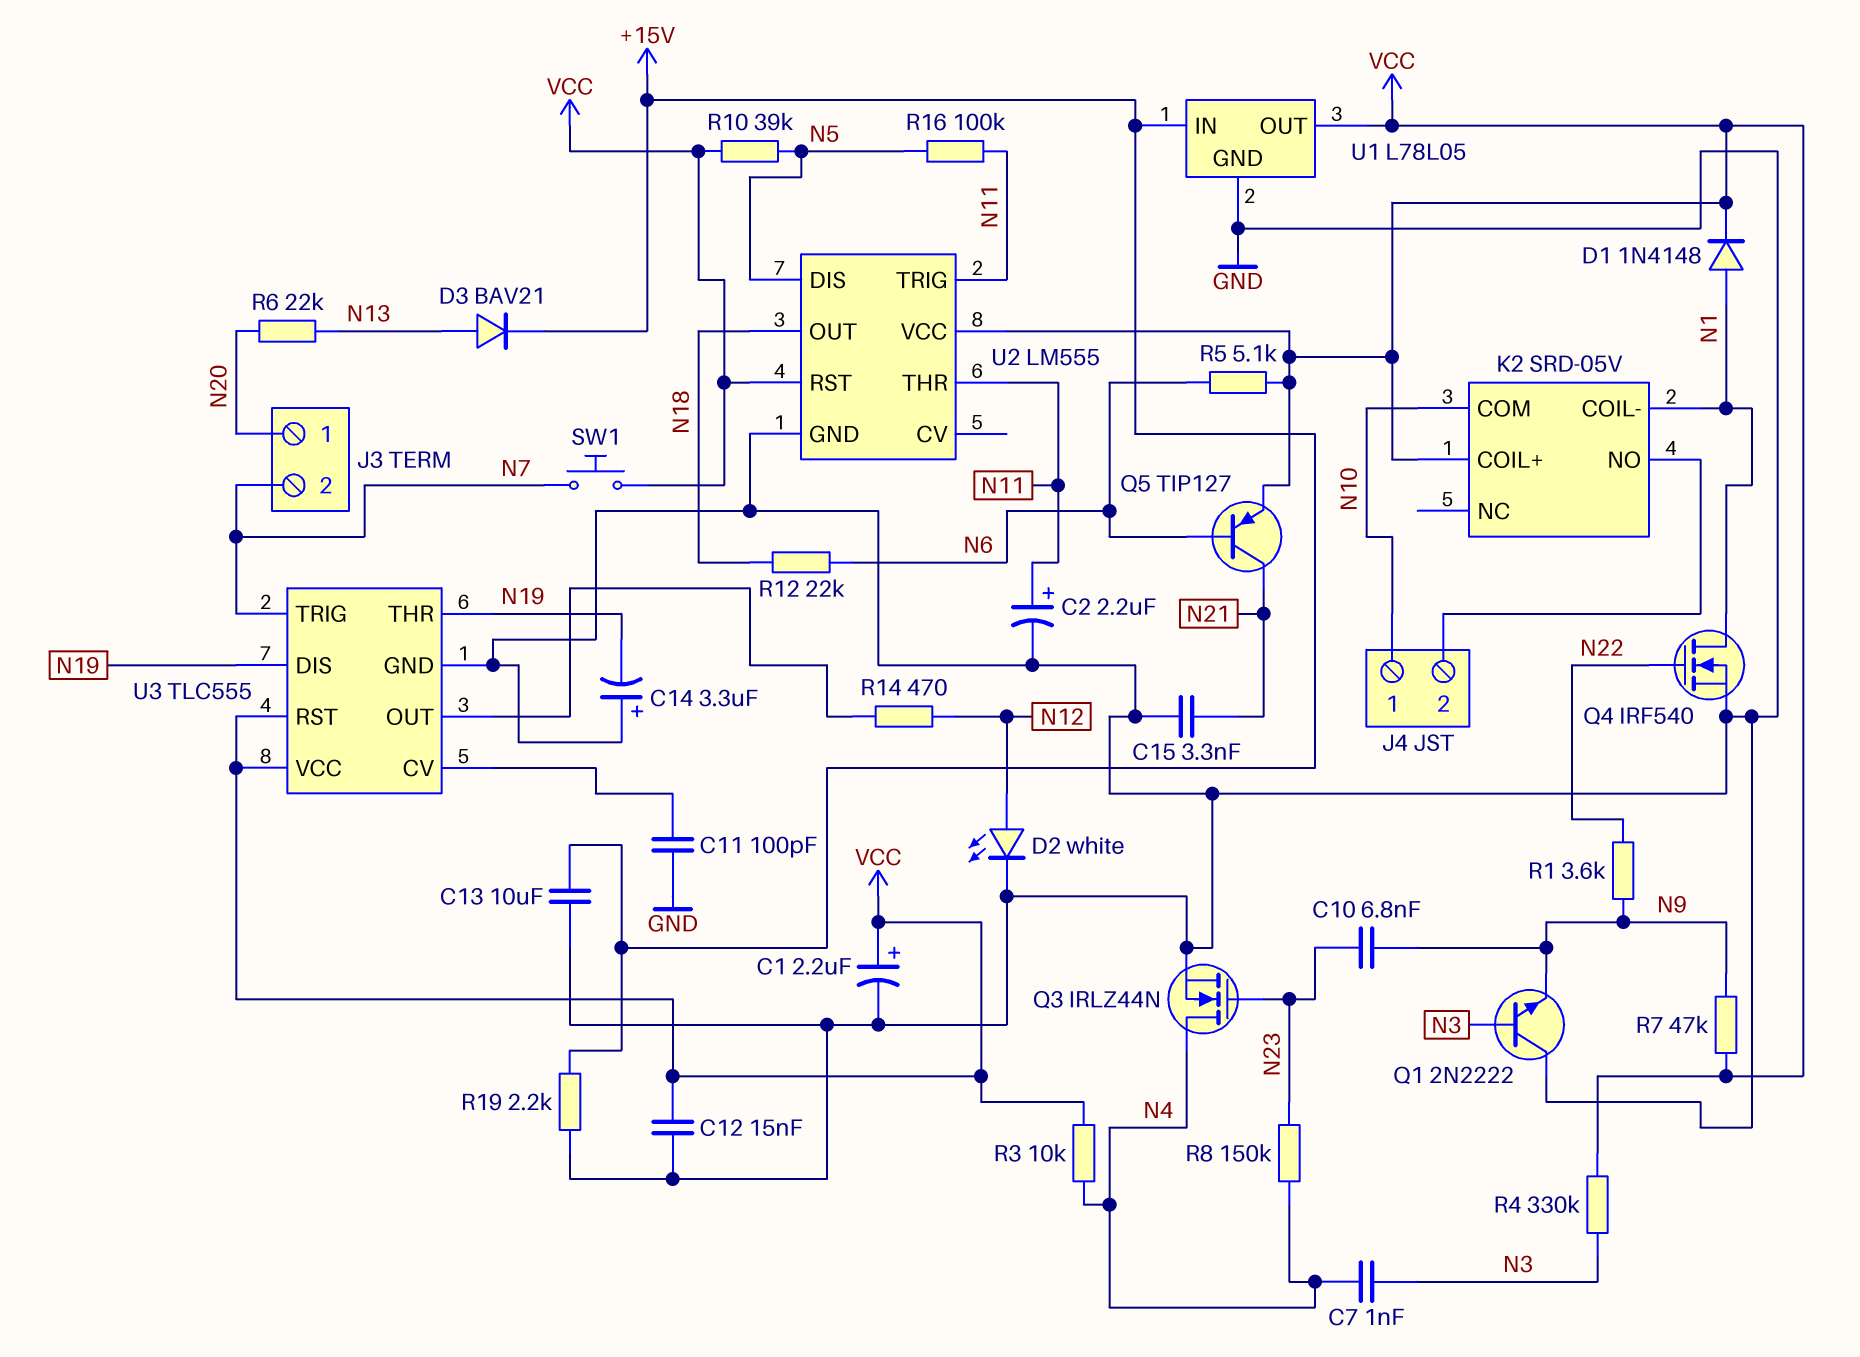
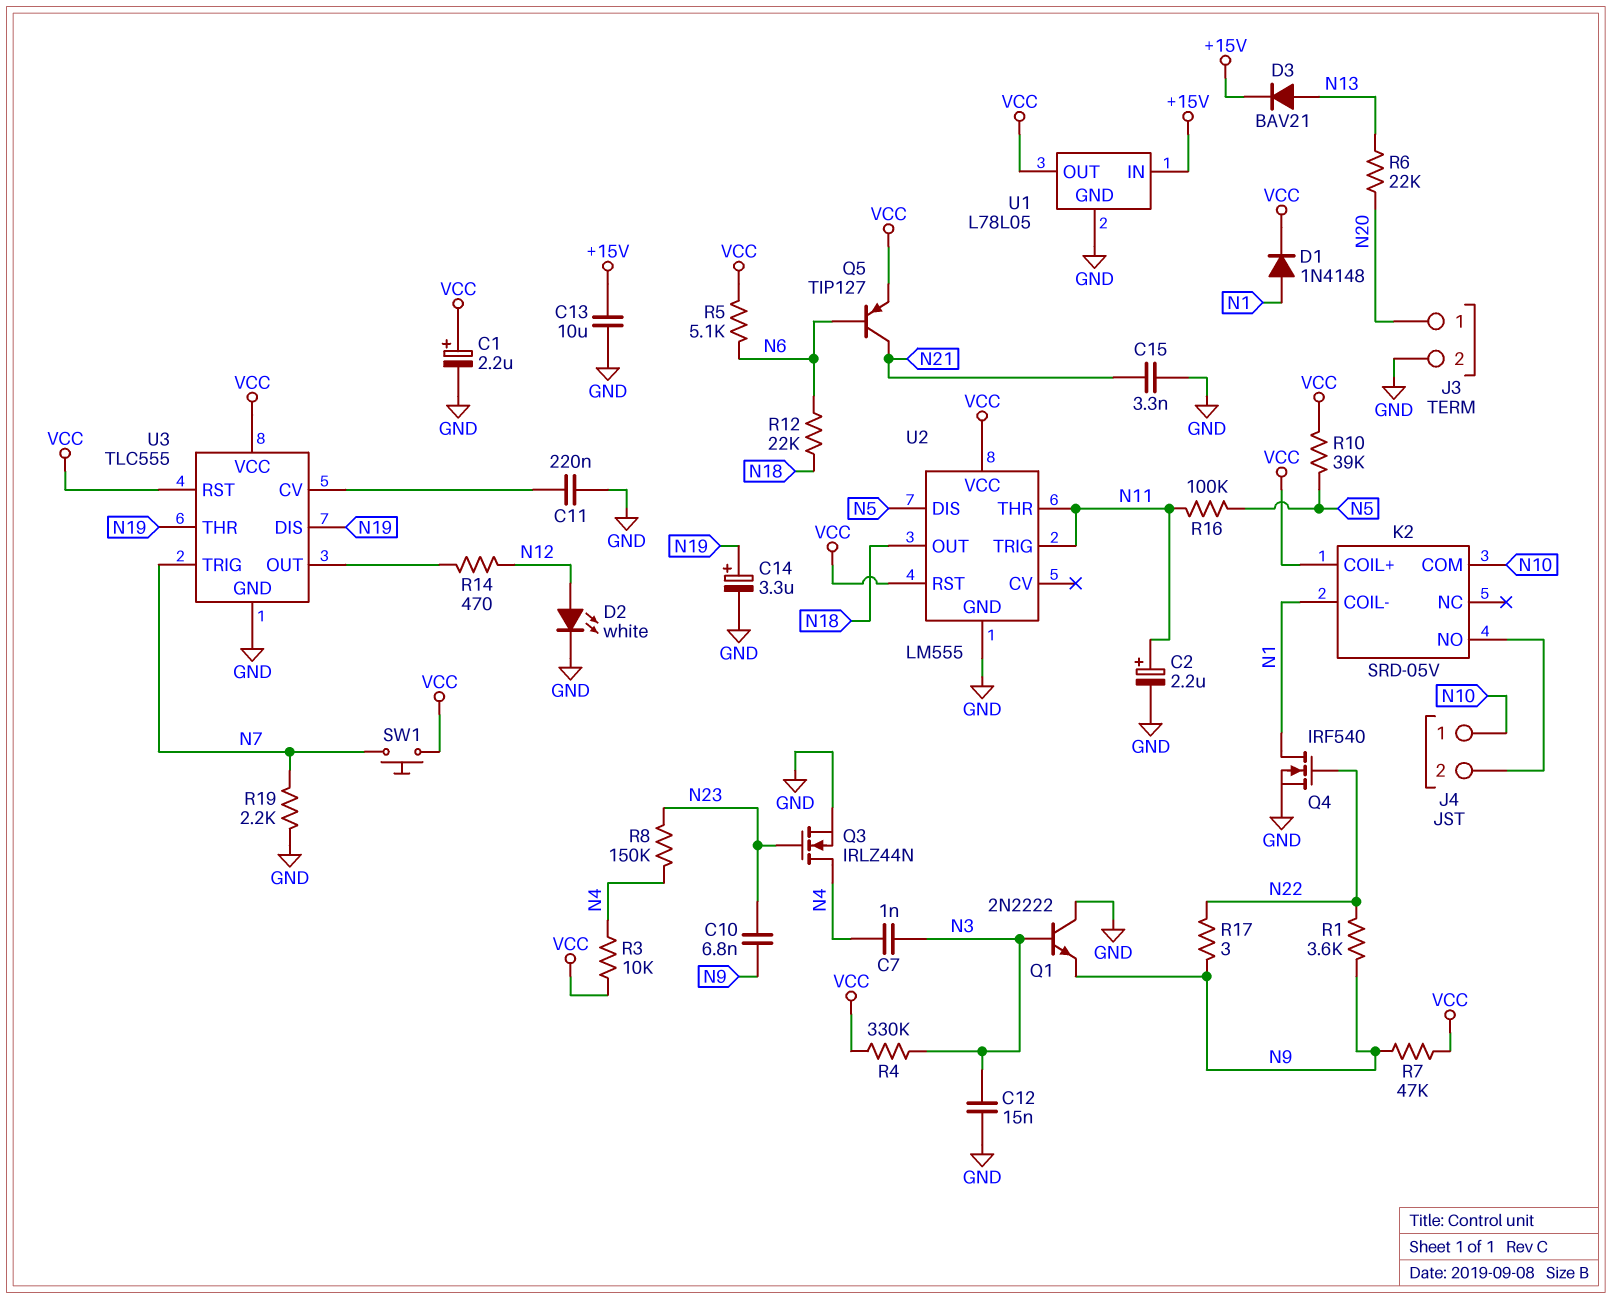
C11: 100pF (GND, U3/CV) -> 220nF (GND, U3/CV)
C12: 15nF (GND, VCC) -> 15nF (GND, N3)
C14: 3.3uF (plus GND, minus N19) -> 3.3uF (plus N19, minus GND)
J3 pin 2: N7 -> GND
R17: none -> 3 (N9, N22)
R19: 2.2k (+15V, GND) -> 2.2k (GND, N7)

